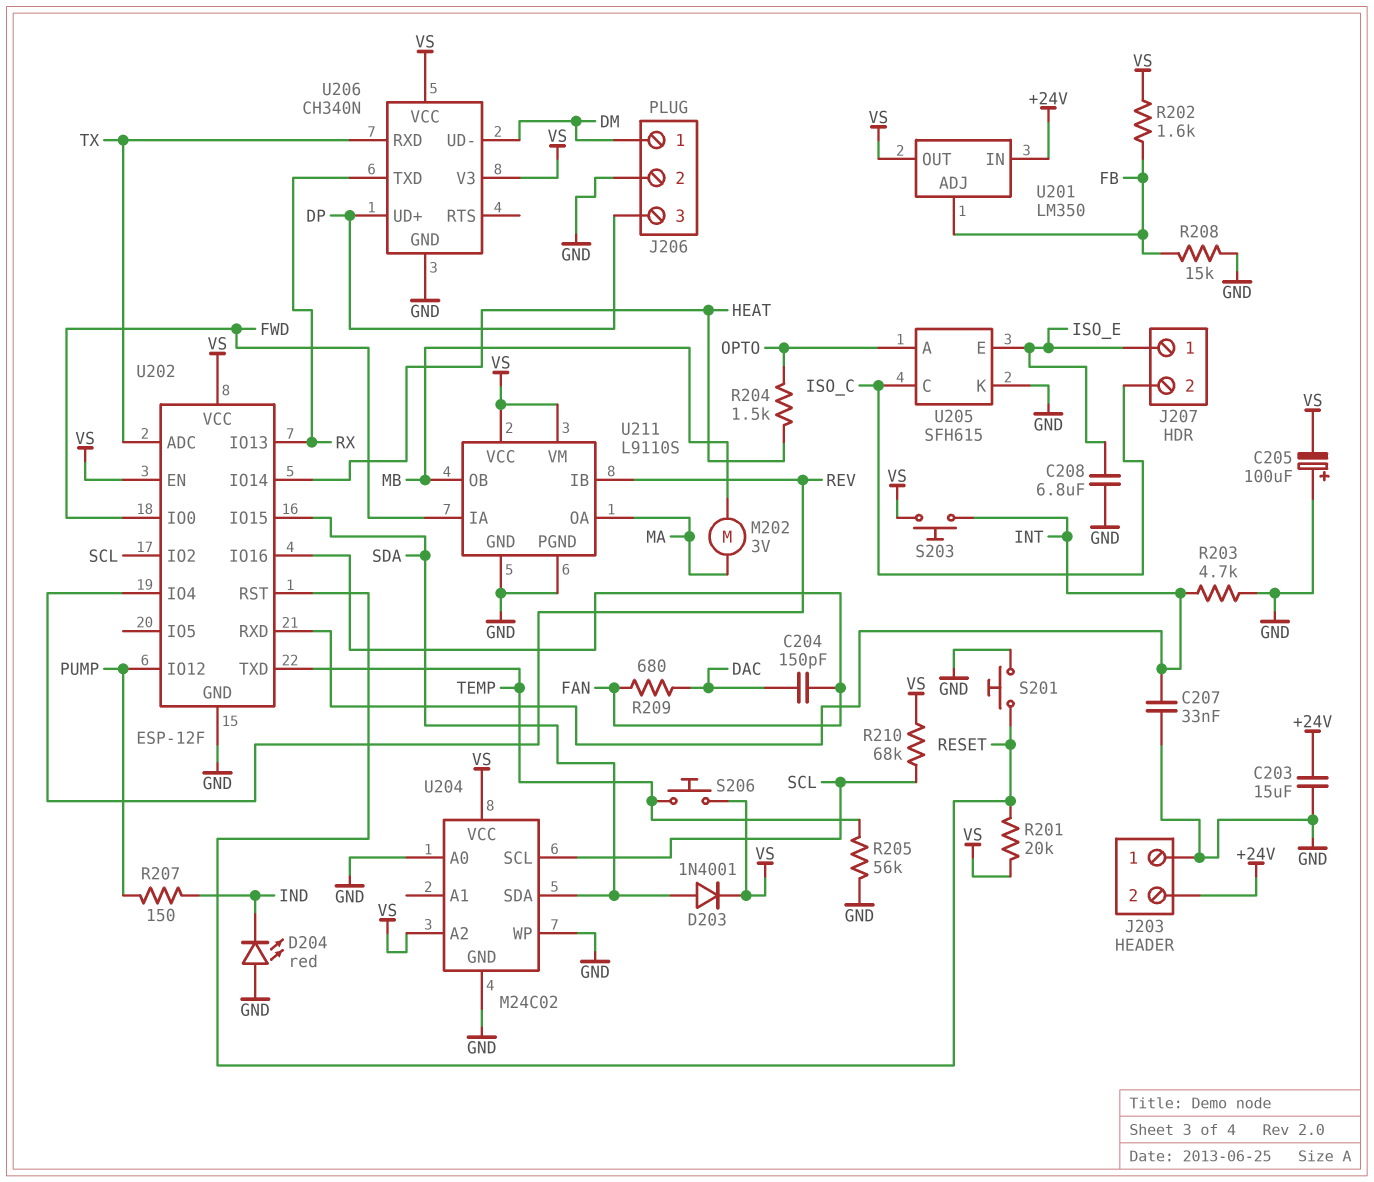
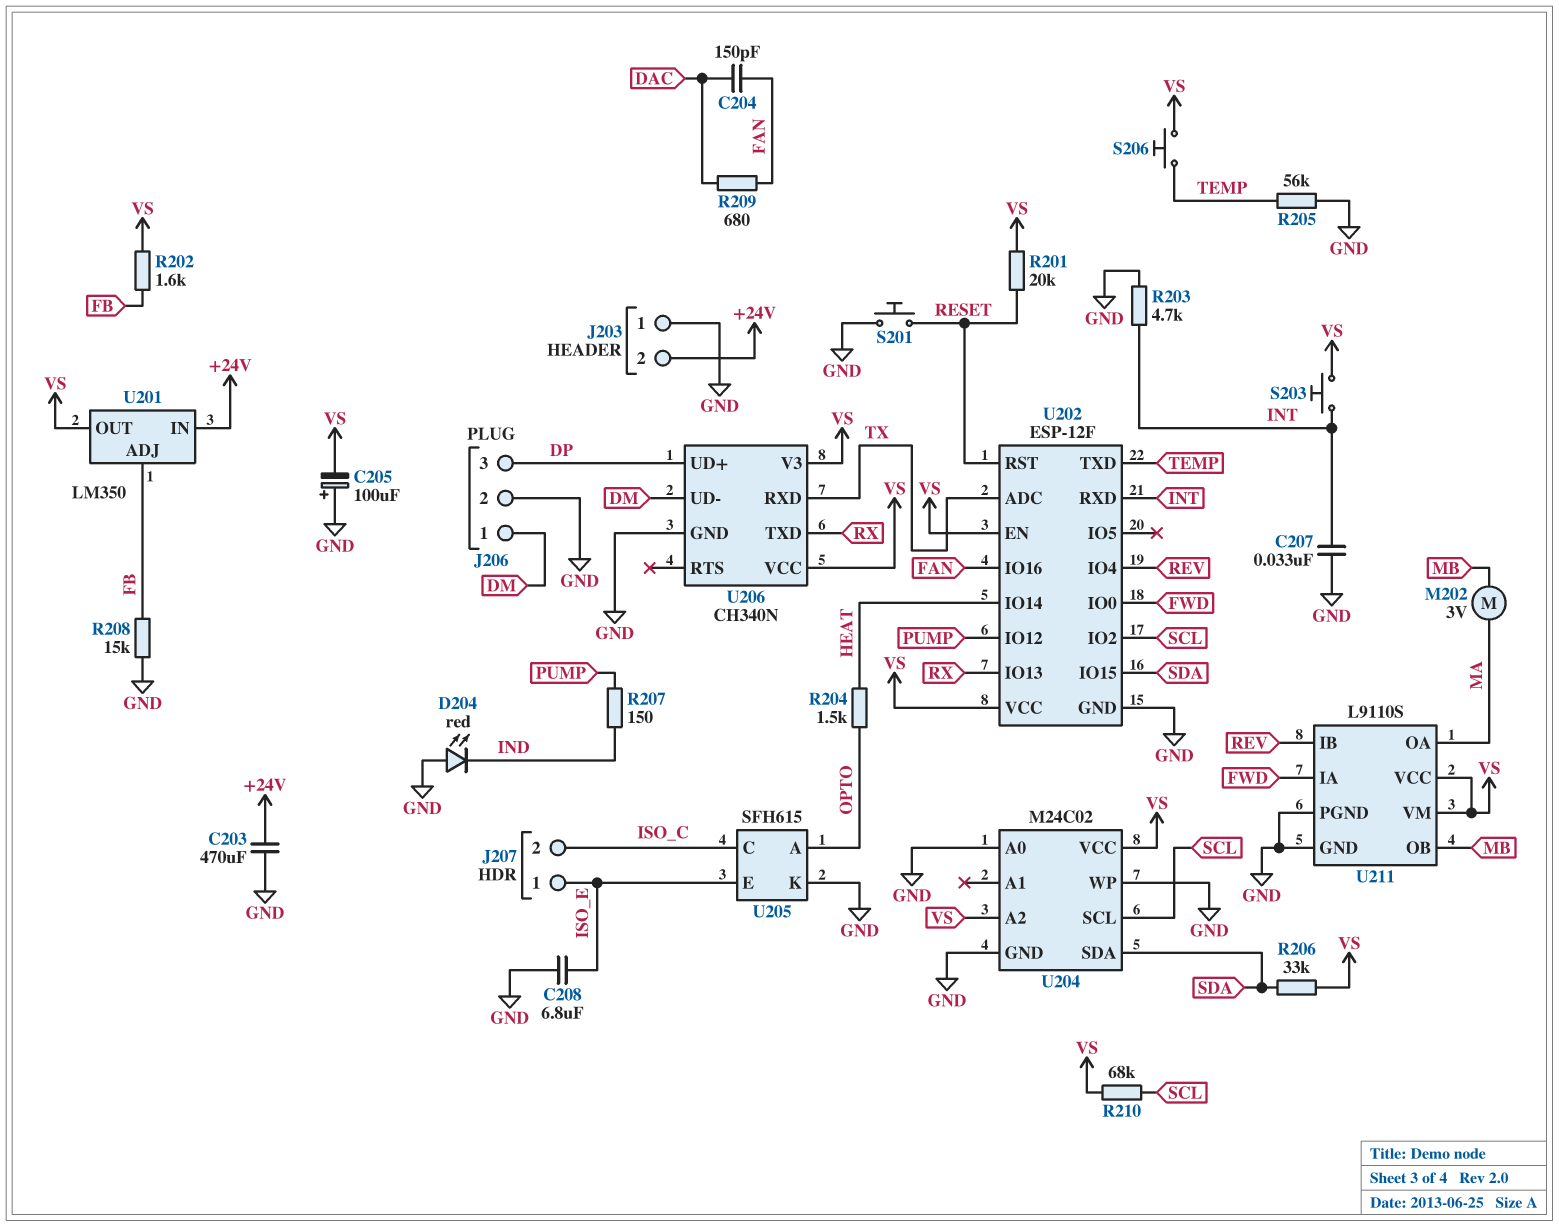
C203: 15uF (+24V, GND) -> 470uF (+24V, GND)
D203: diode 1N4001 (A SDA, K VS) -> none
R206: none -> 33k (SDA, VS)

